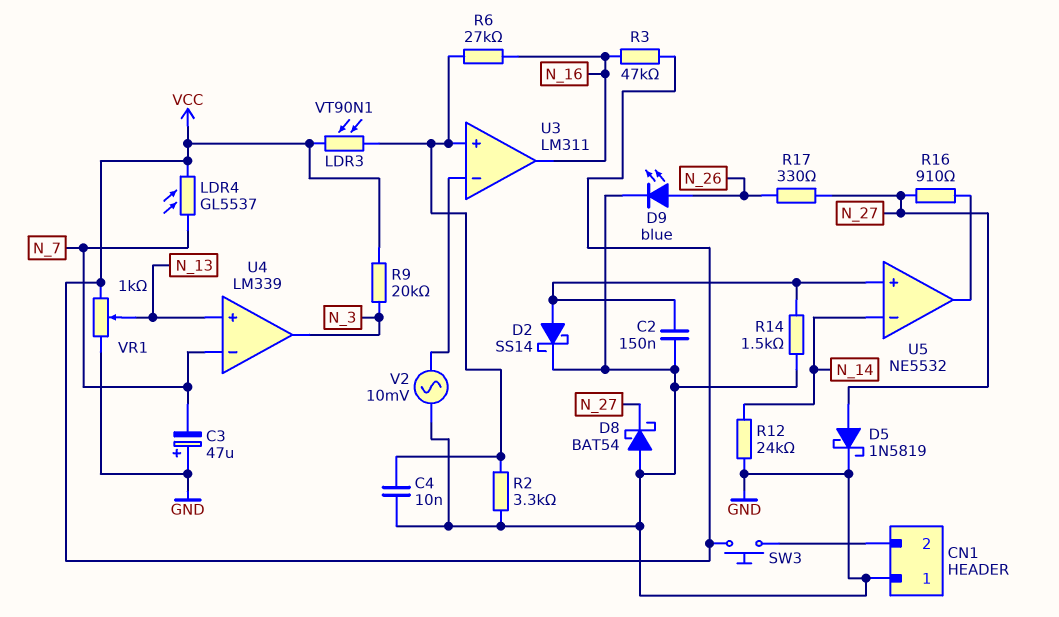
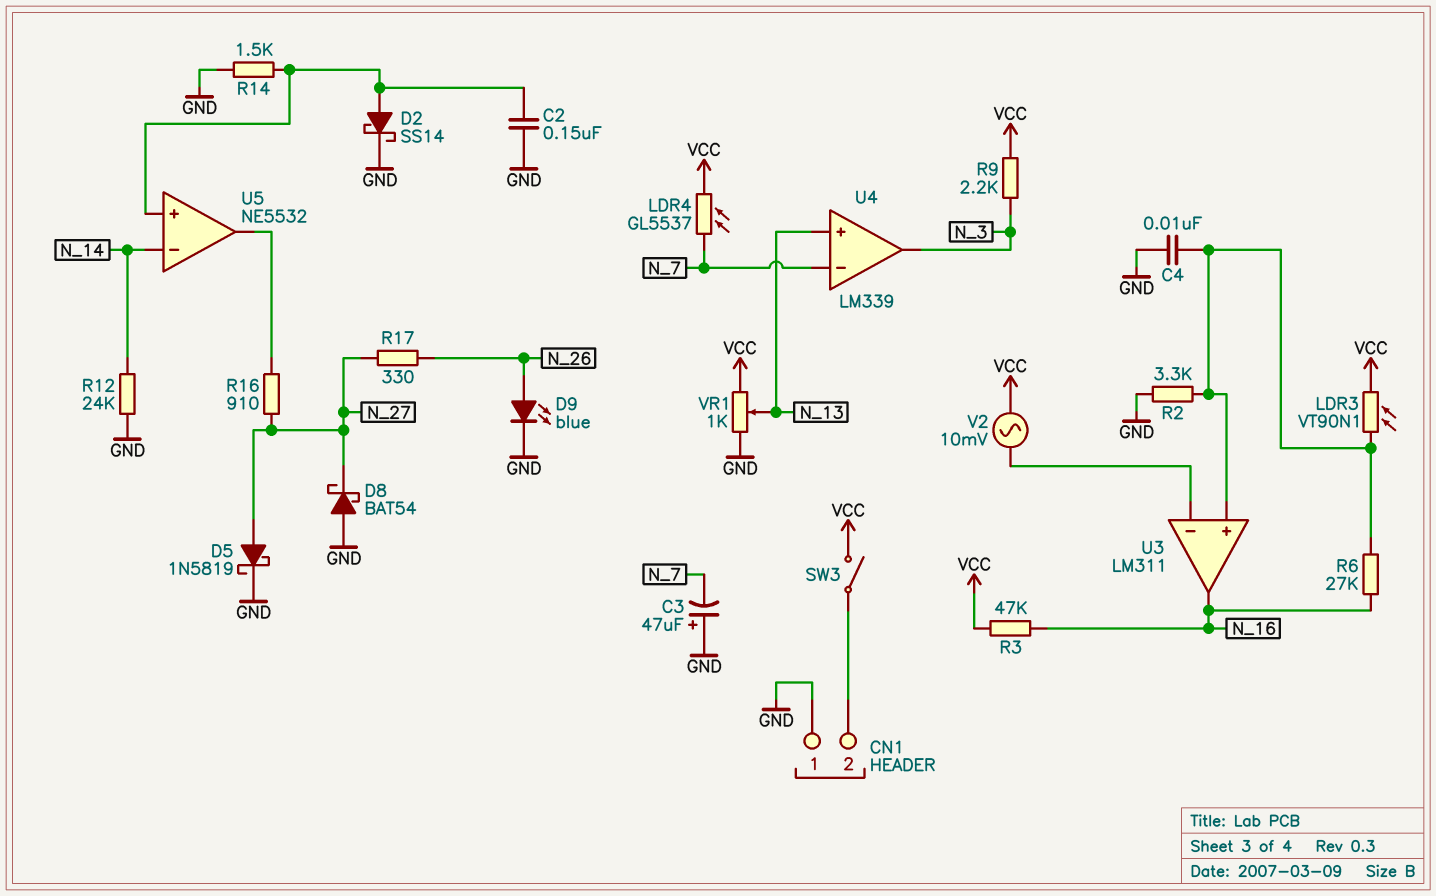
R9: 20k (N_3, VCC) -> 2.2k (N_3, VCC)
SW3: button (CN1/2, VCC) -> switch (CN1/2, VCC)
V2: AC 10mV (GND, U3/in-) -> AC 10mV (U3/in-, VCC)

